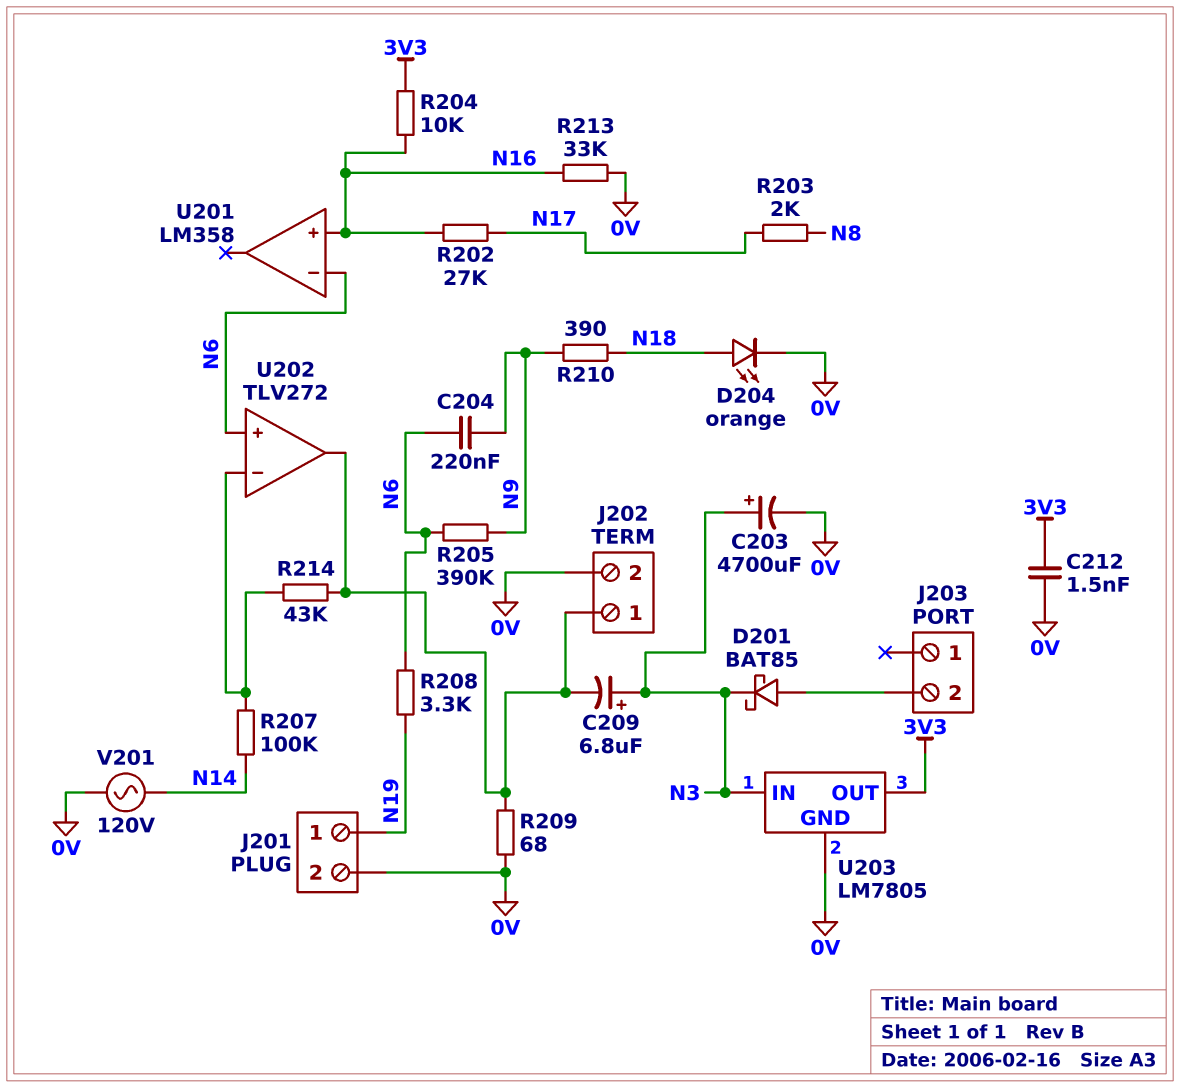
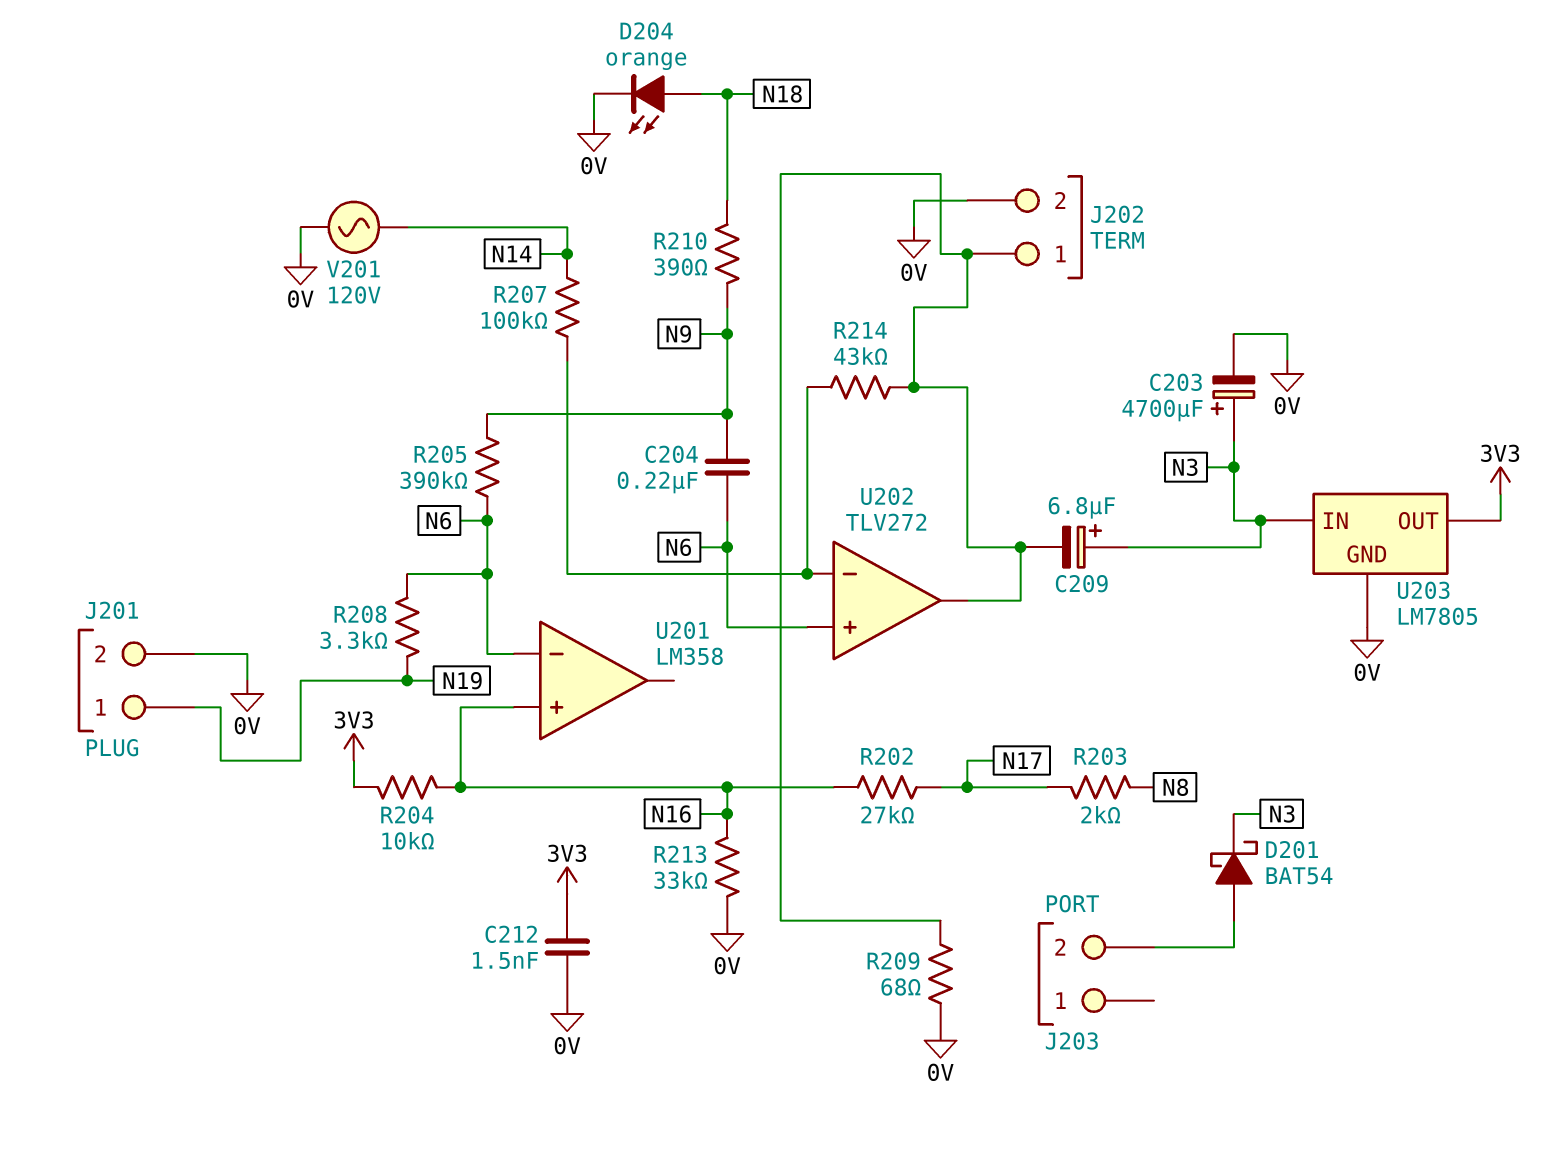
D201: schottky BAT85 (A J203/2, K N3) -> schottky BAT54 (A J203/2, K N3)

